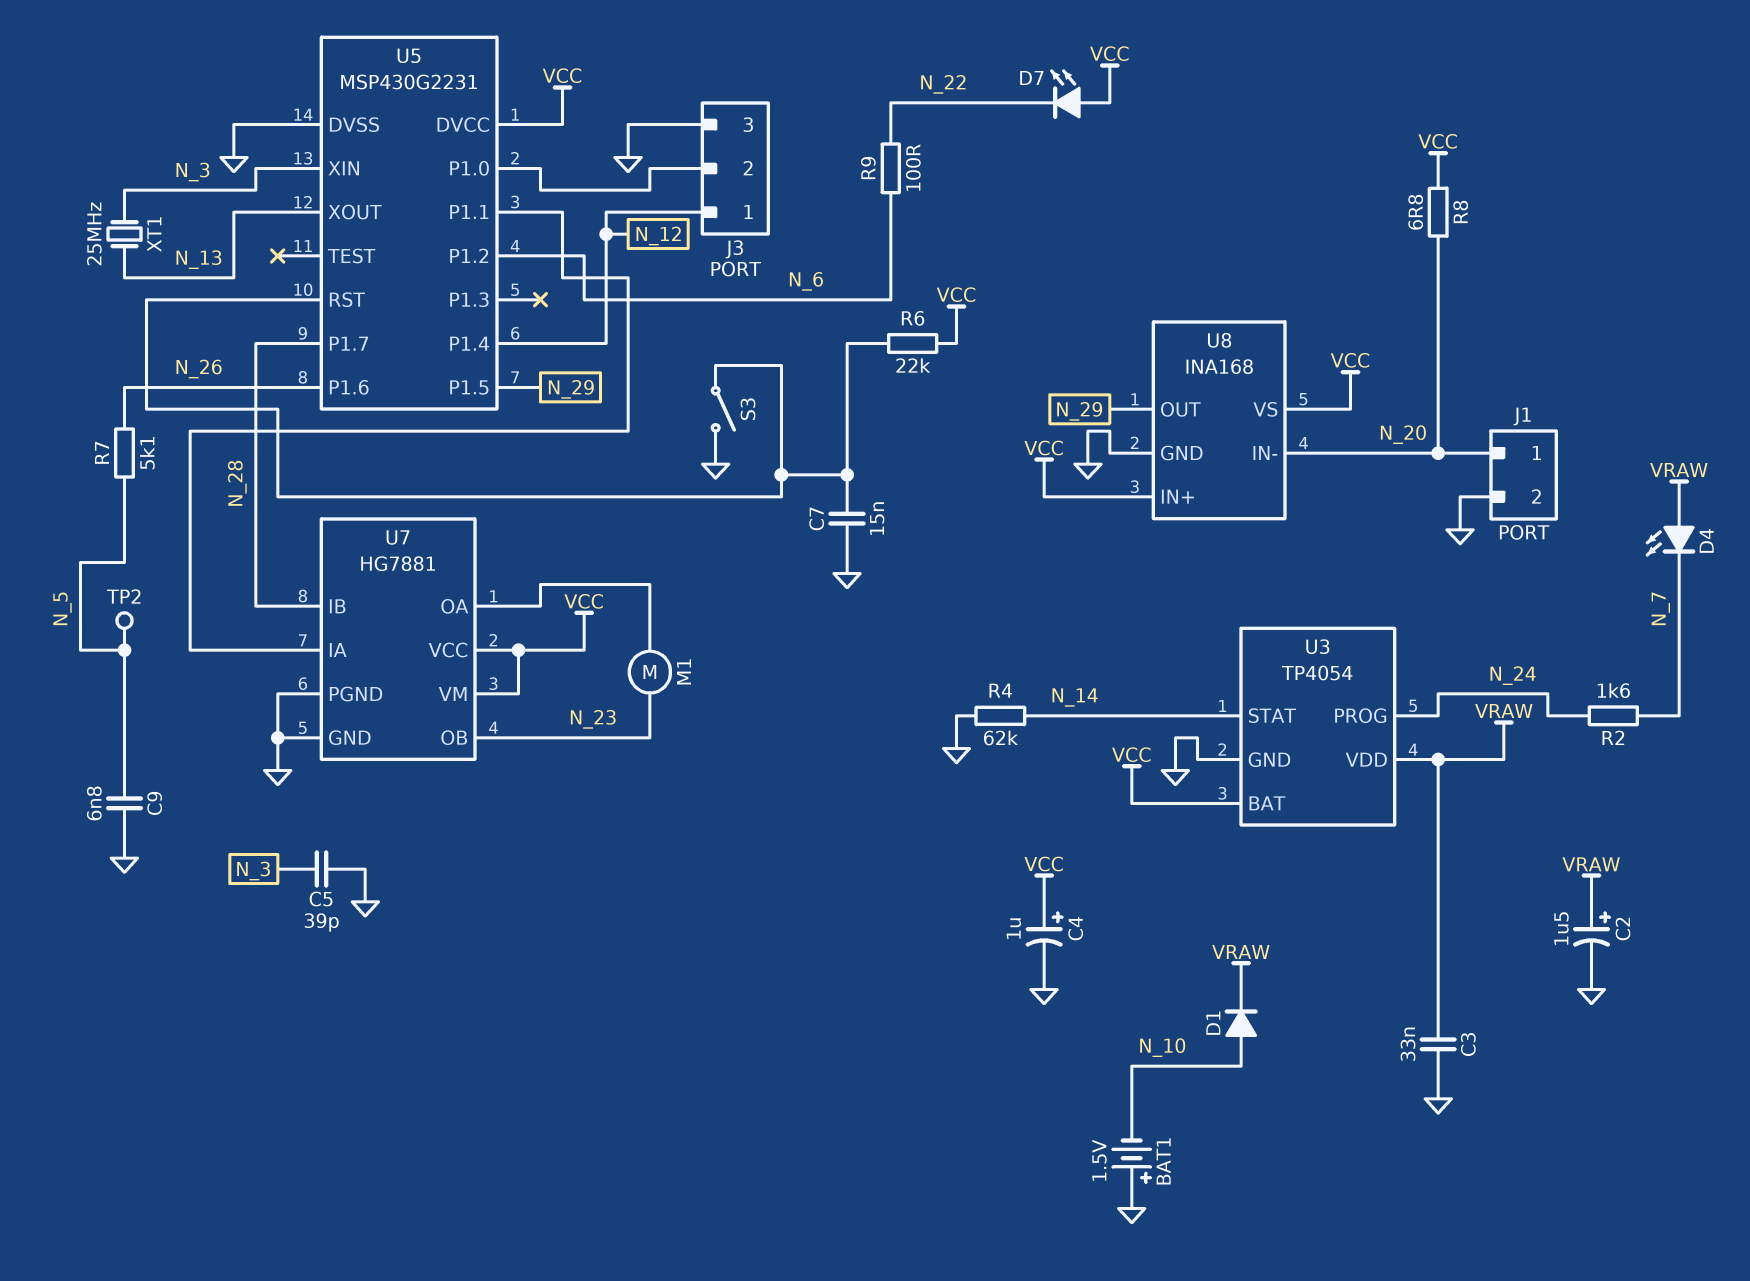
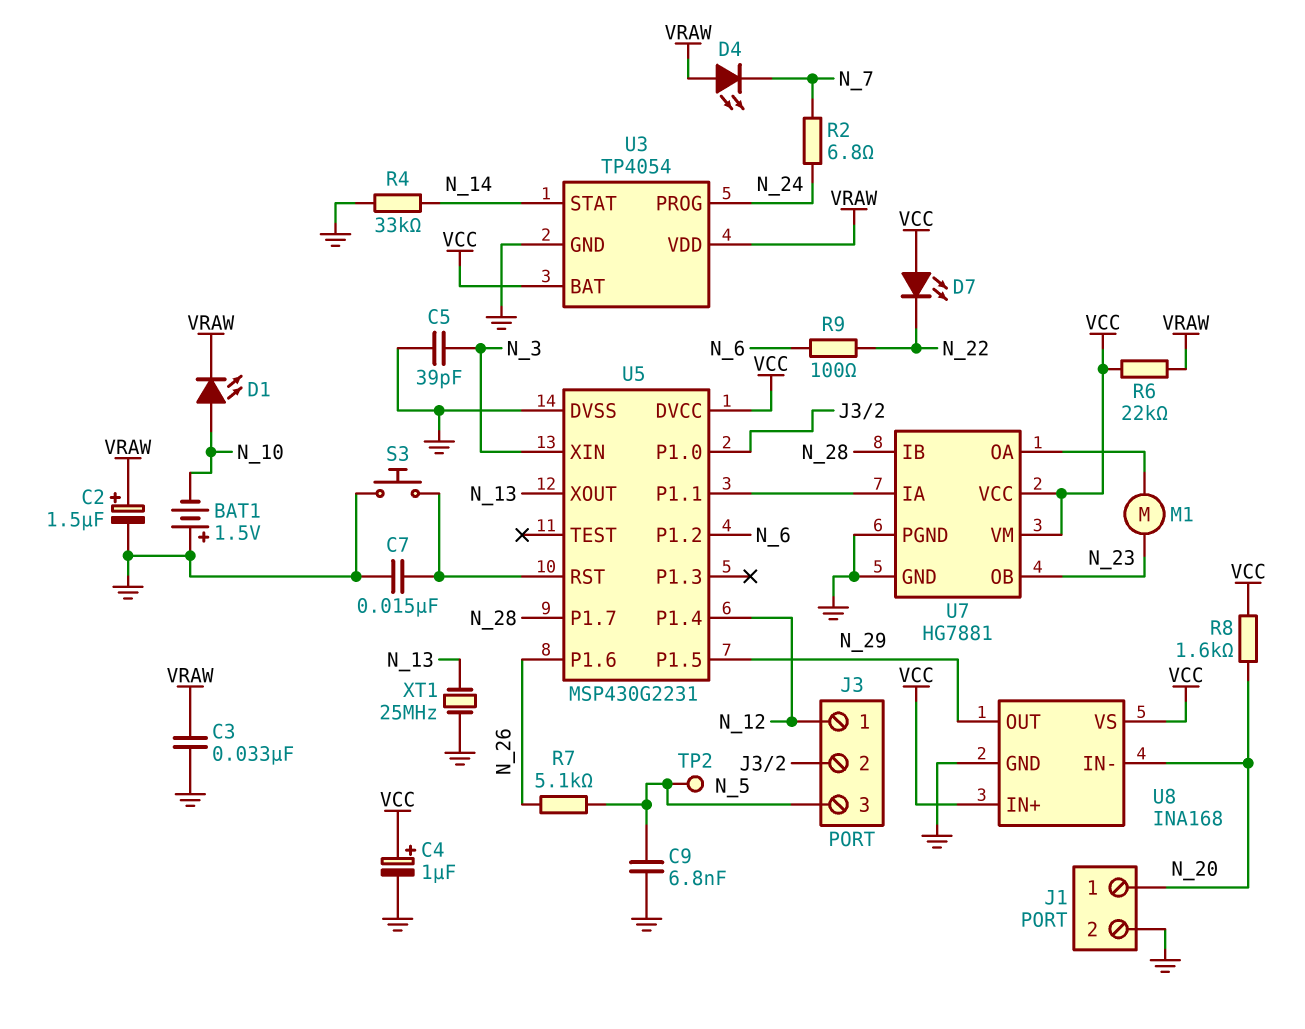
D1: diode (A N_10, K VRAW) -> LED (A N_10, K VRAW)
J3 pin 3: GND -> N_5
R2: 1.6k (N_7, N_24) -> 6.8 (N_7, N_24)
R4: 62k (GND, N_14) -> 33k (GND, N_14)
R6: 22k (U5/RST, VCC) -> 22k (VCC, VRAW)
R8: 6.8 (N_20, VCC) -> 1.6k (N_20, VCC)
S3: switch (GND, U5/RST) -> button (GND, U5/RST)
XT1: 25MHz (N_3, N_13) -> 25MHz (GND, N_13)

